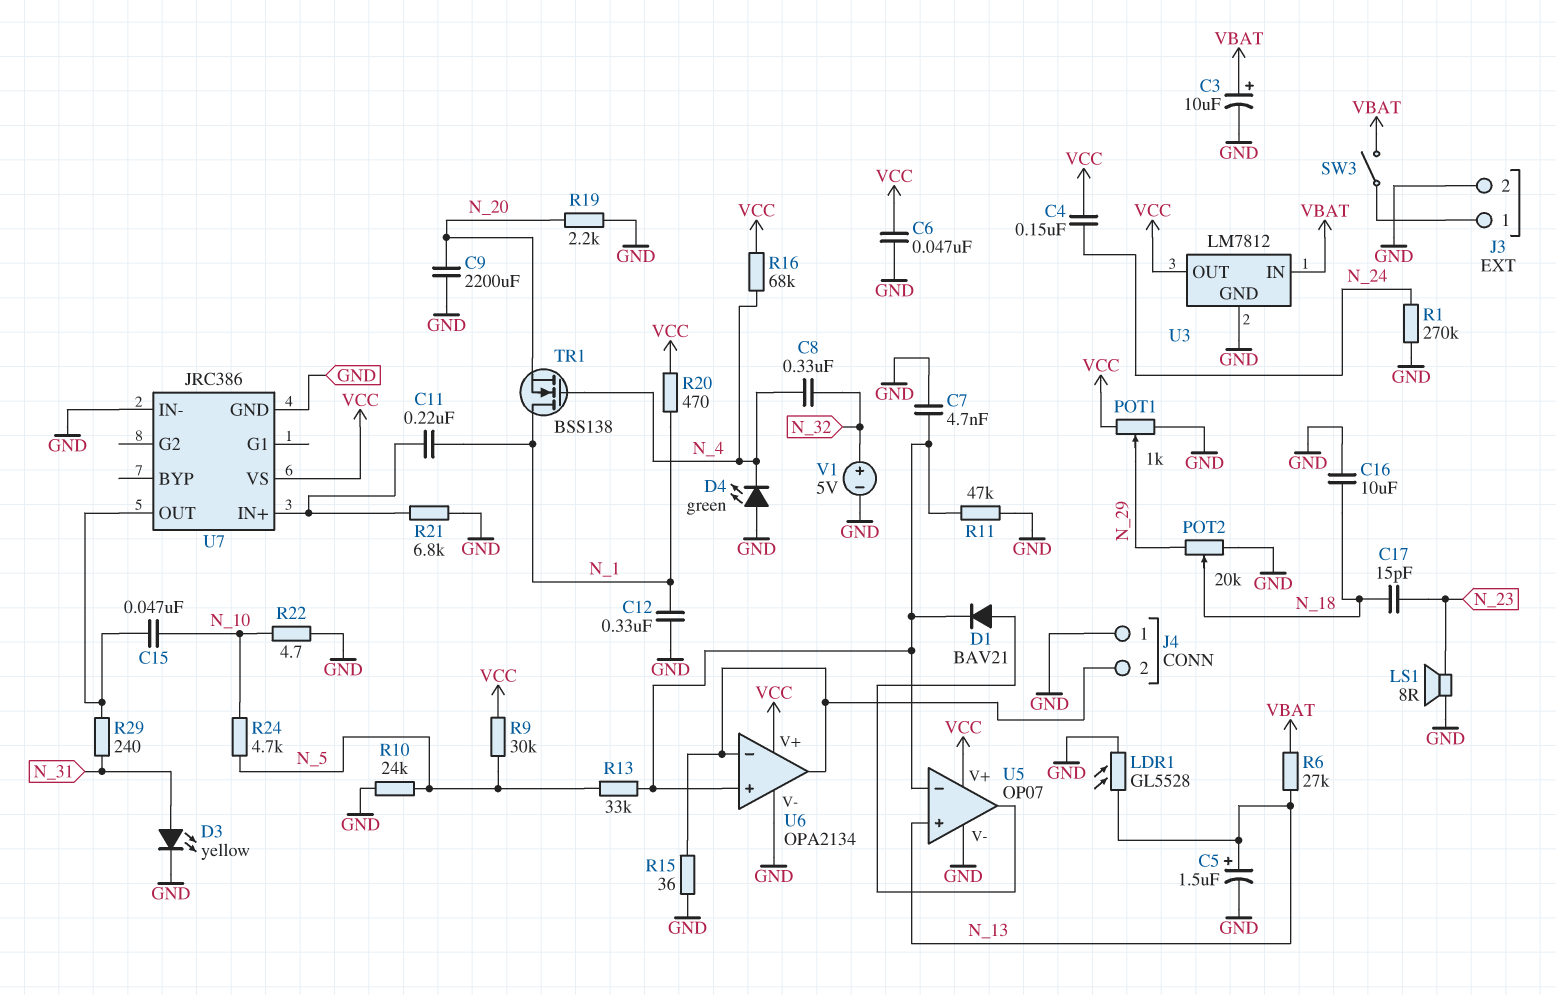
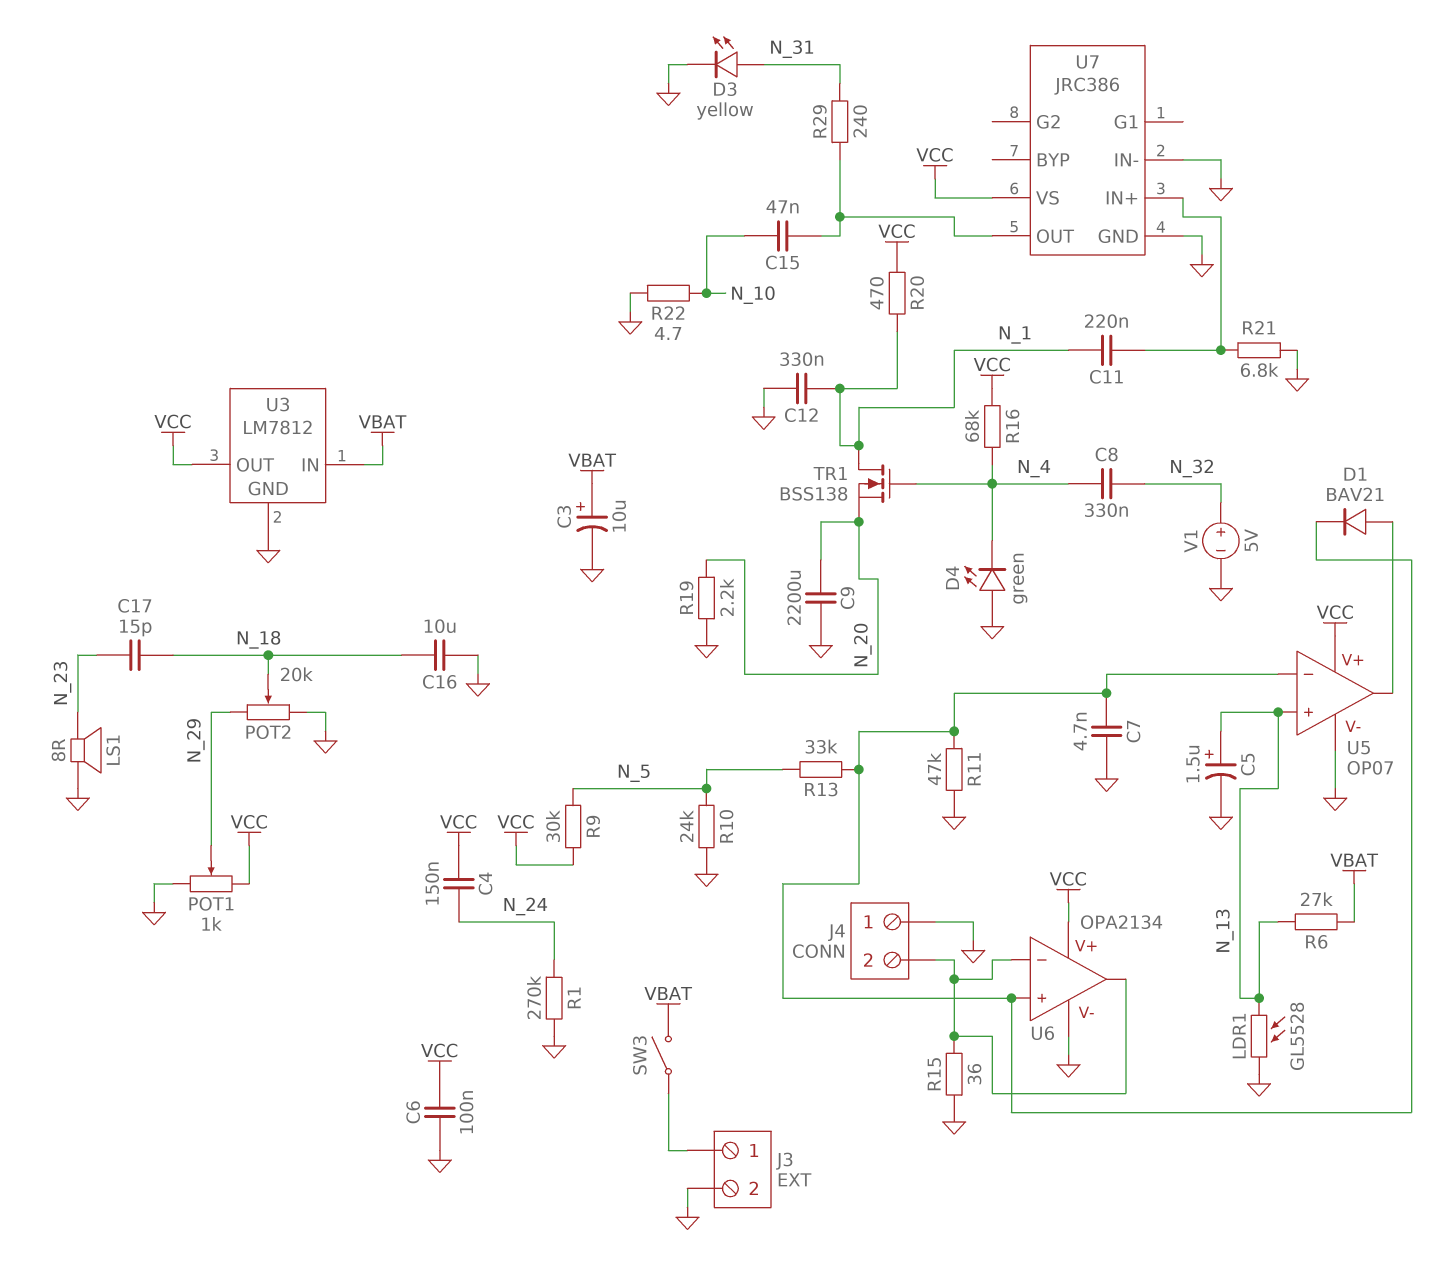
C6: 47nF (GND, VCC) -> 100nF (GND, VCC)
R24: 4.7k (N_5, N_10) -> none

